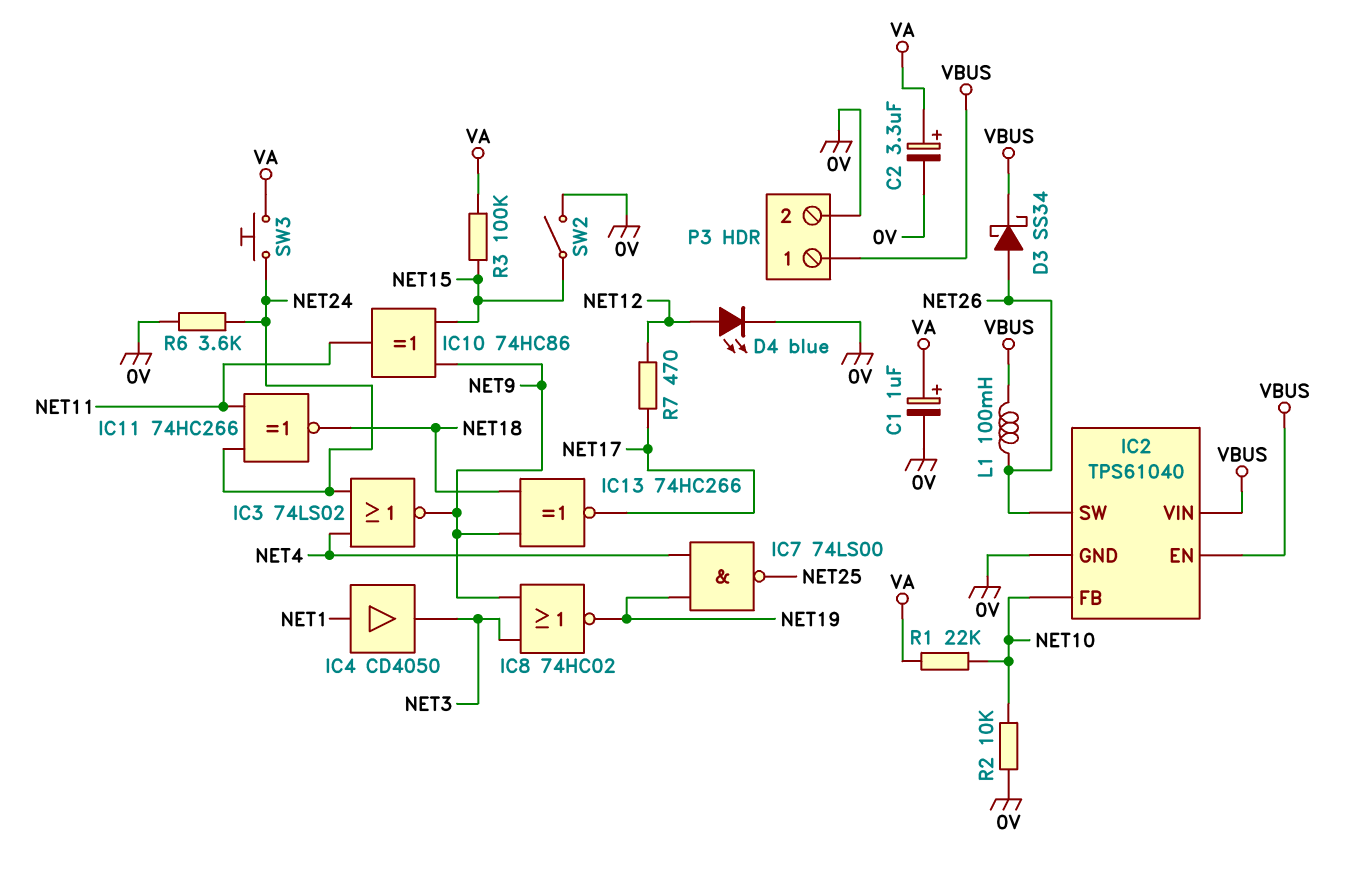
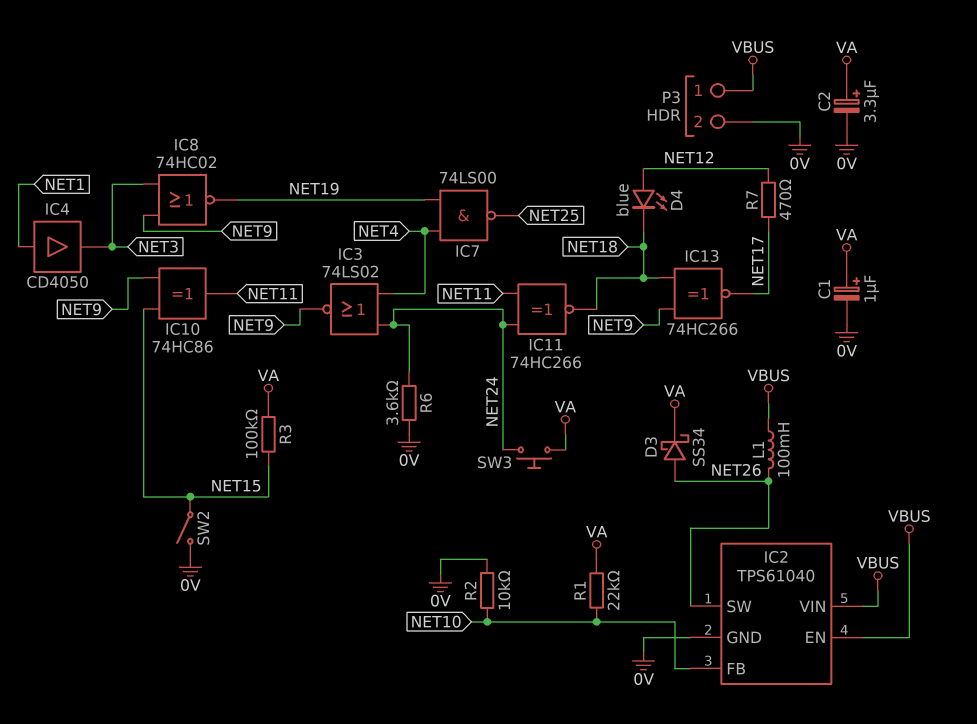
D3: schottky SS34 (A NET26, K VBUS) -> schottky SS34 (A NET26, K VA)
D4: LED blue (A NET12, K 0V) -> LED blue (A NET12, K NET18)

